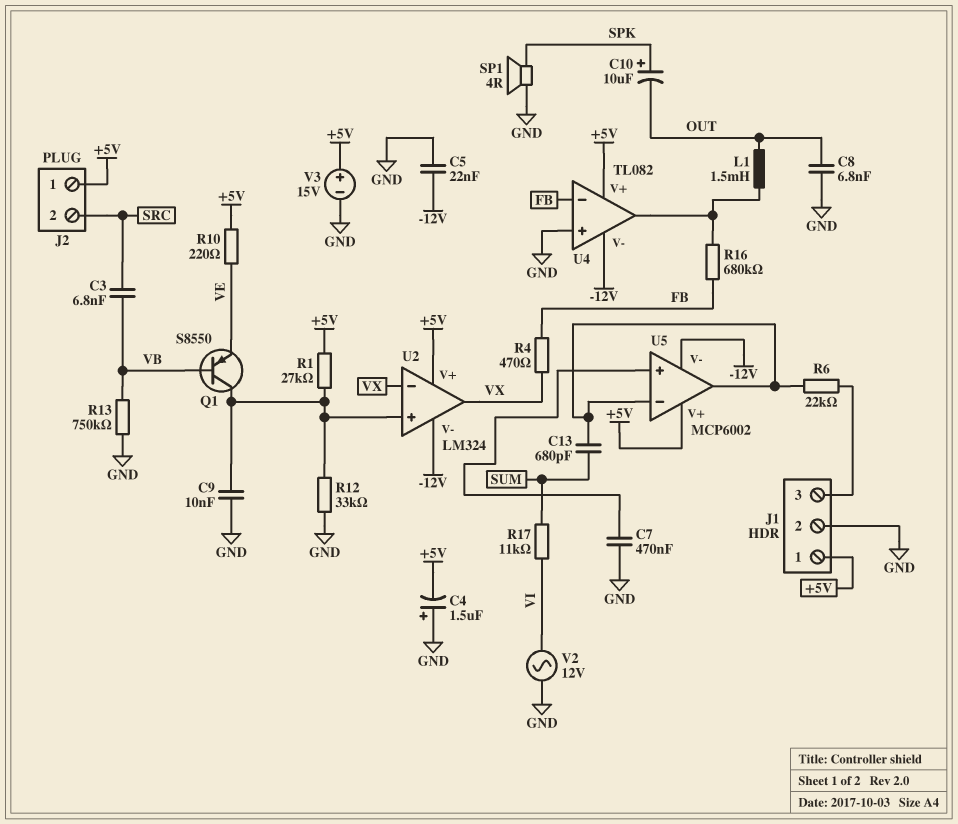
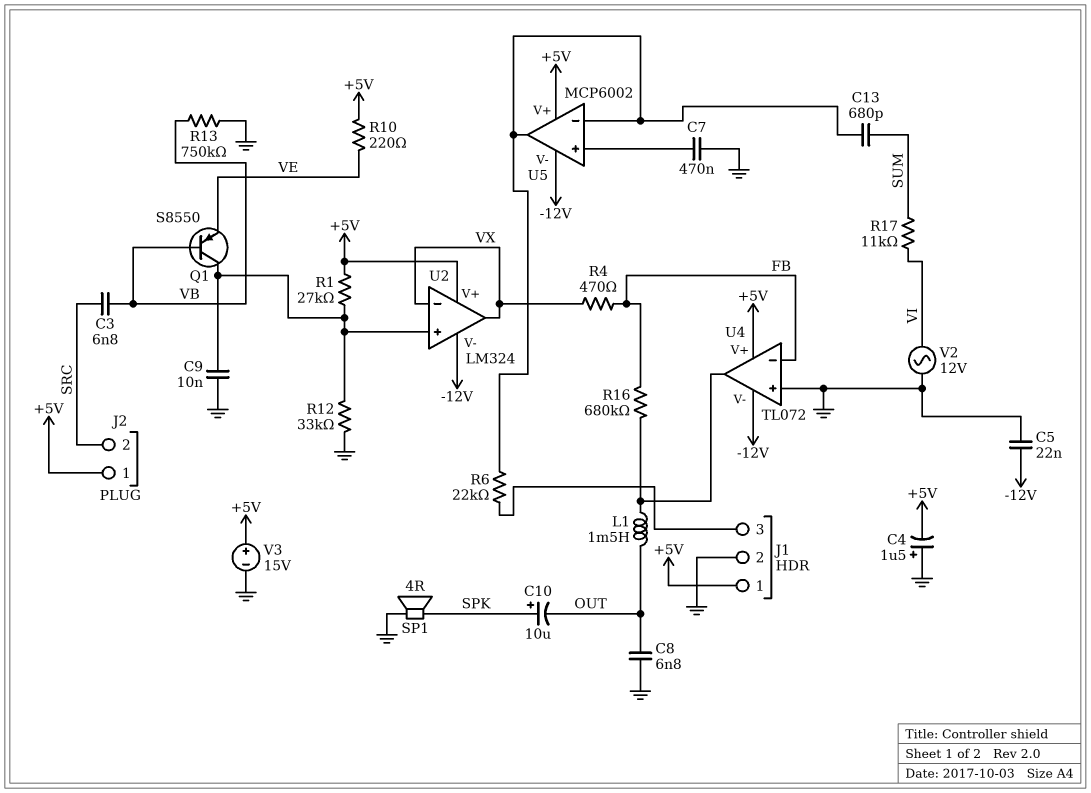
U4: TL082 -> TL072

